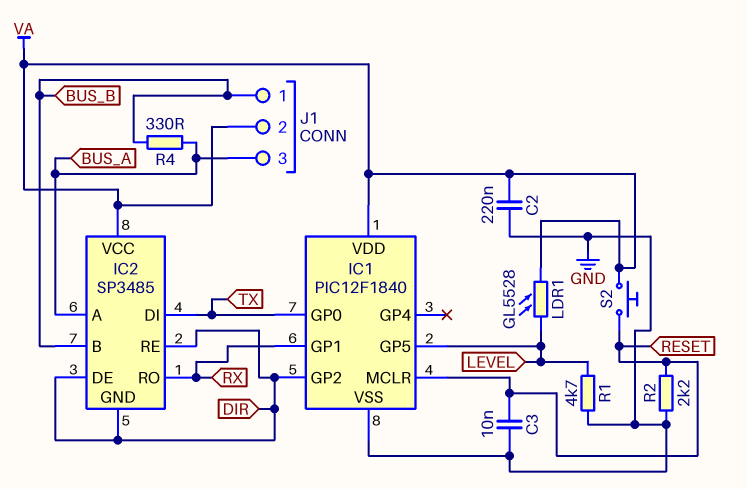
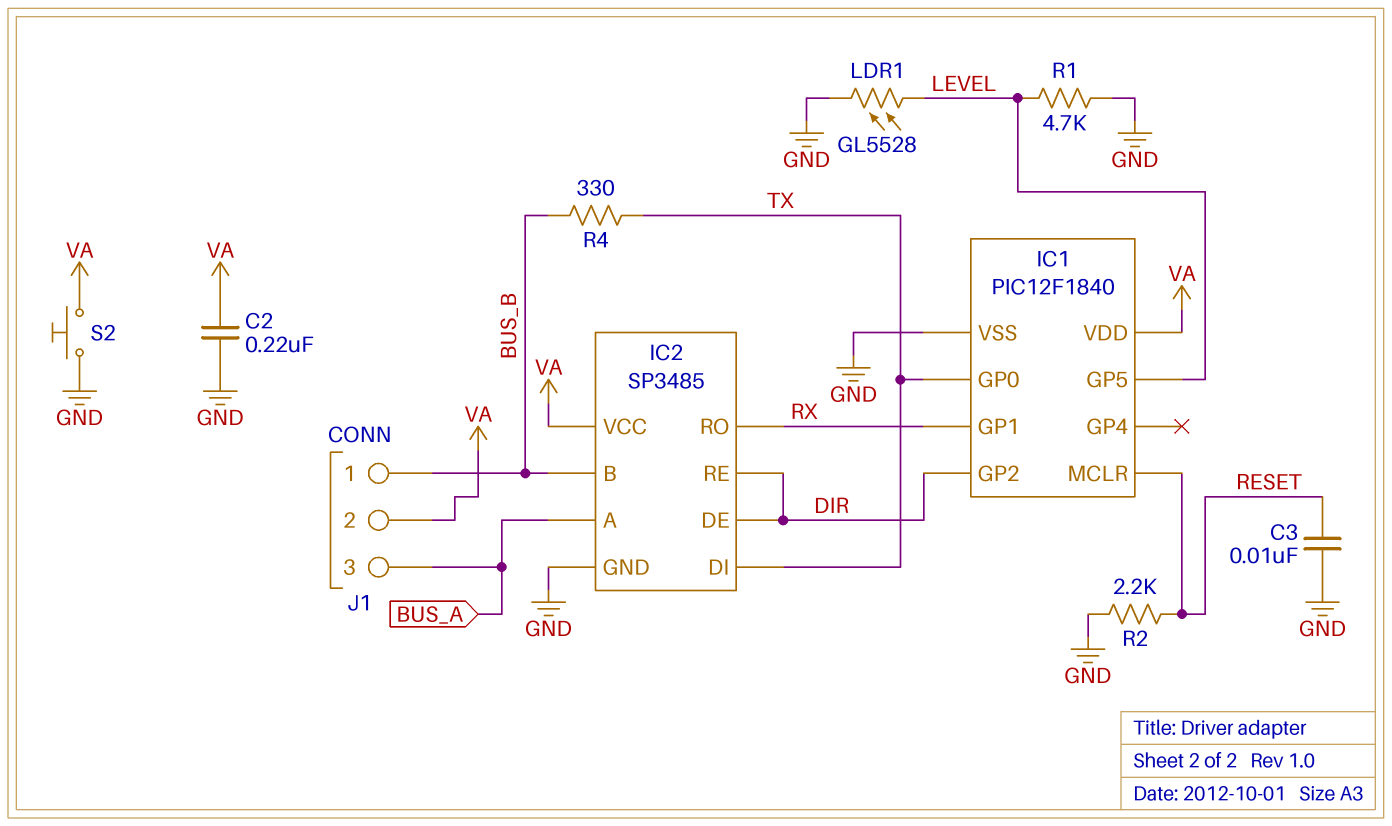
IC2 pin GND: DIR -> GND
LDR1: GL5528 (LEVEL, VA) -> GL5528 (GND, LEVEL)
R4: 330 (BUS_A, BUS_B) -> 330 (BUS_B, TX)
S2: button (RESET, VA) -> button (GND, VA)

